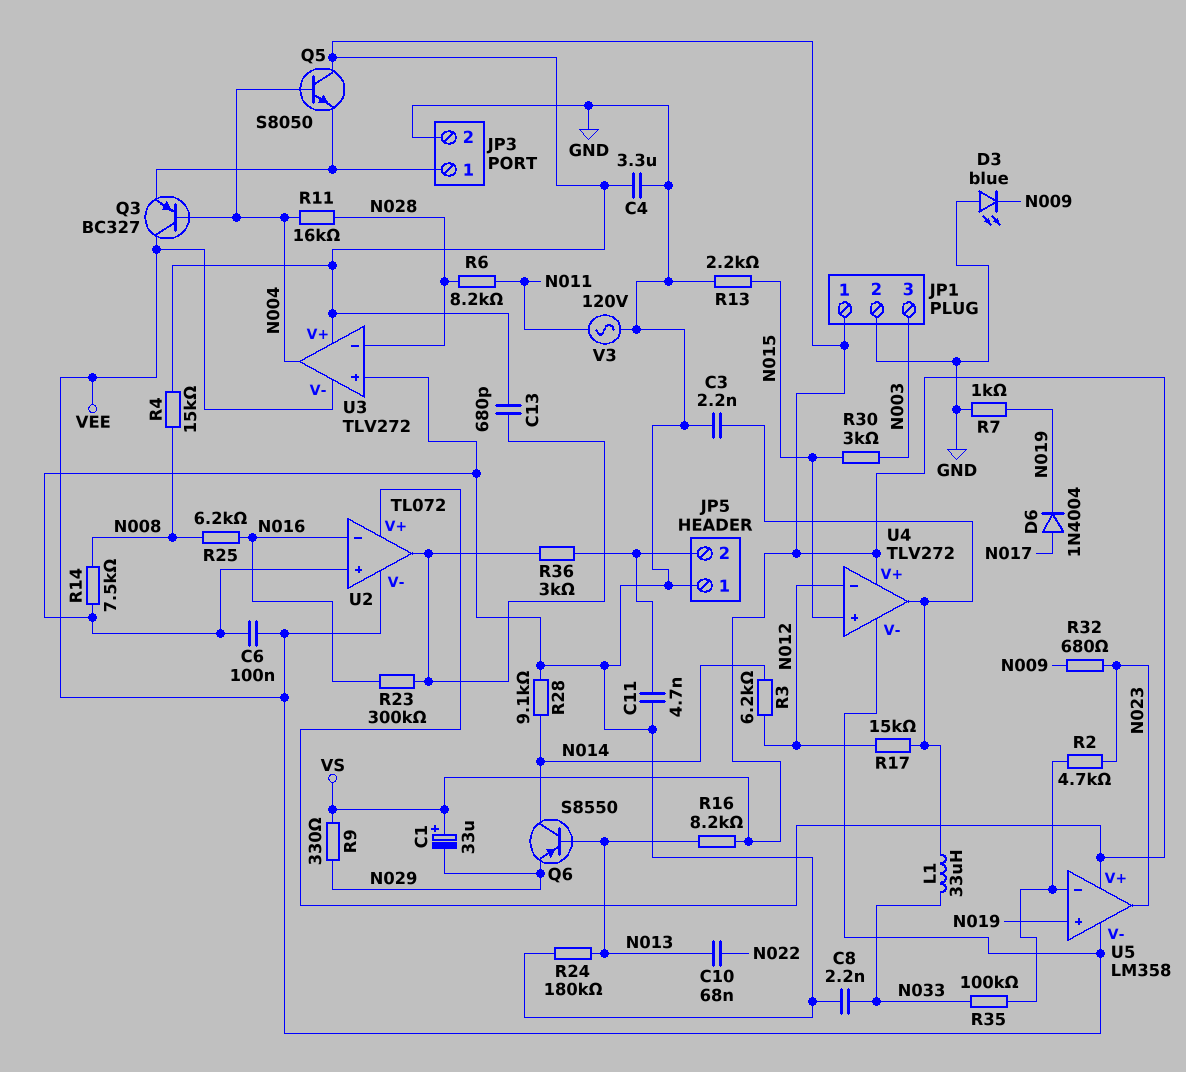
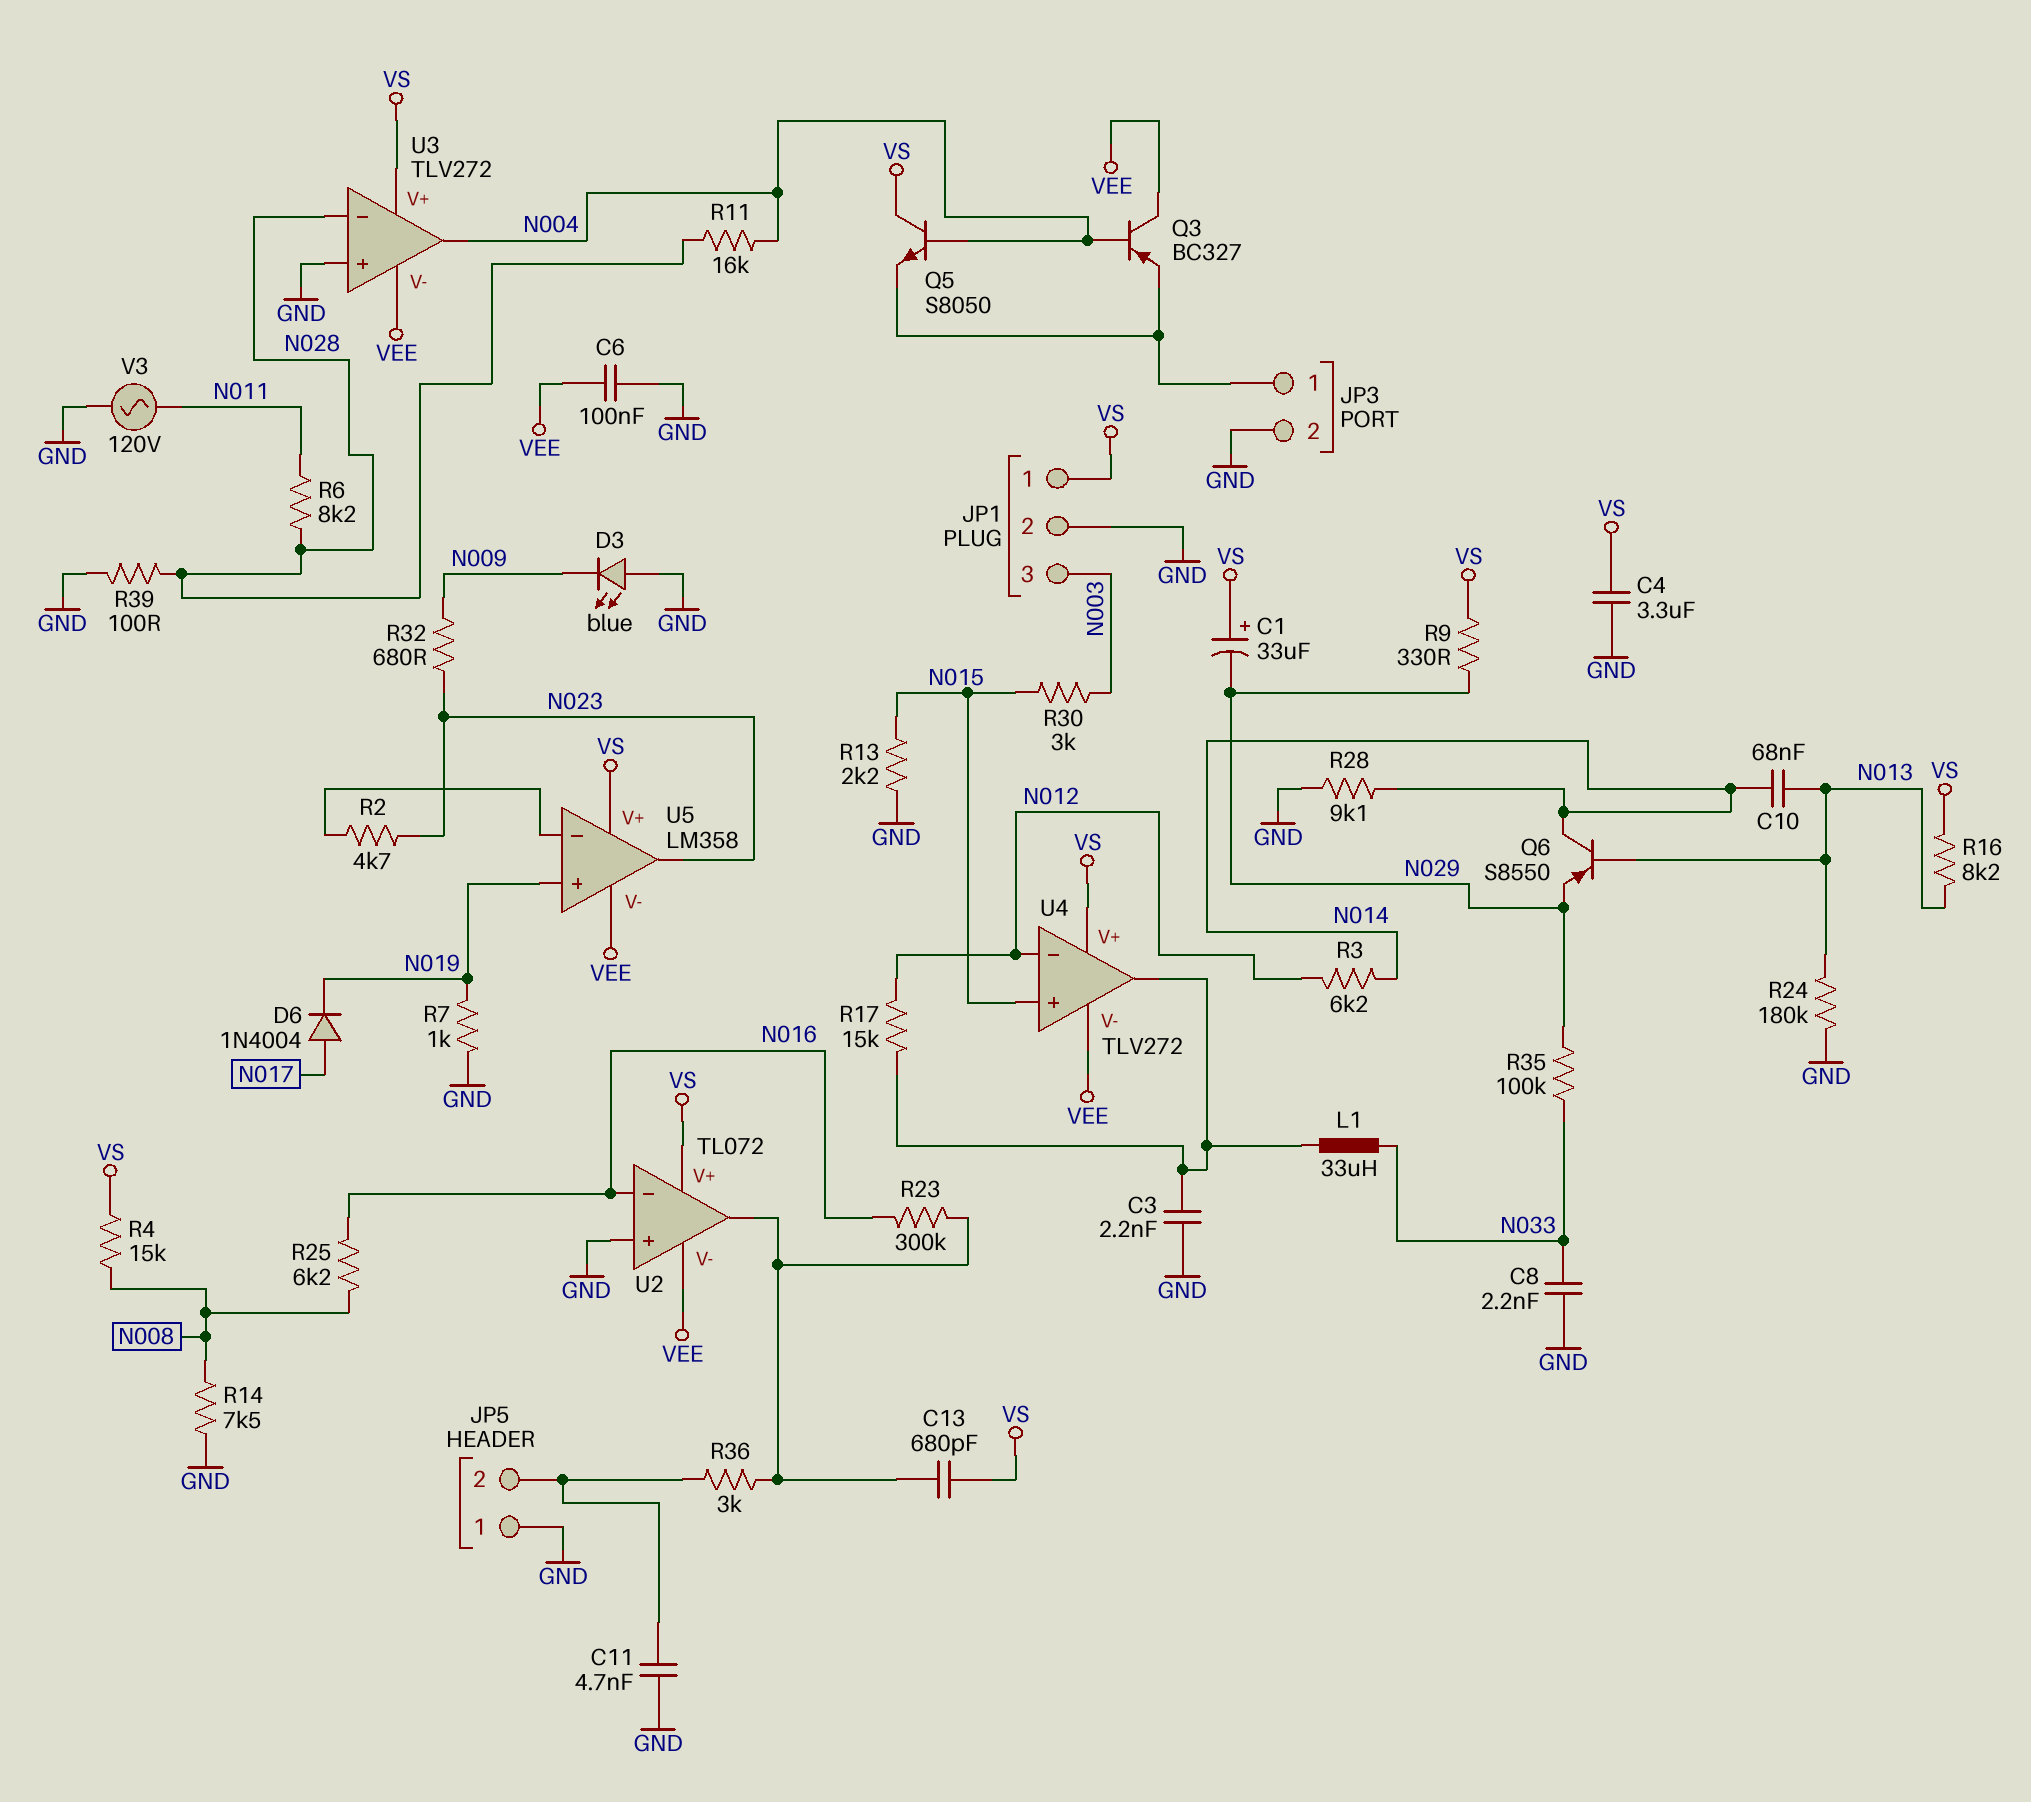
C10: 68nF (N013, N022) -> 68nF (N013, N014)
R35: 100k (N033, U5/in-) -> 100k (N029, N033)
R39: none -> 100 (GND, N028)

